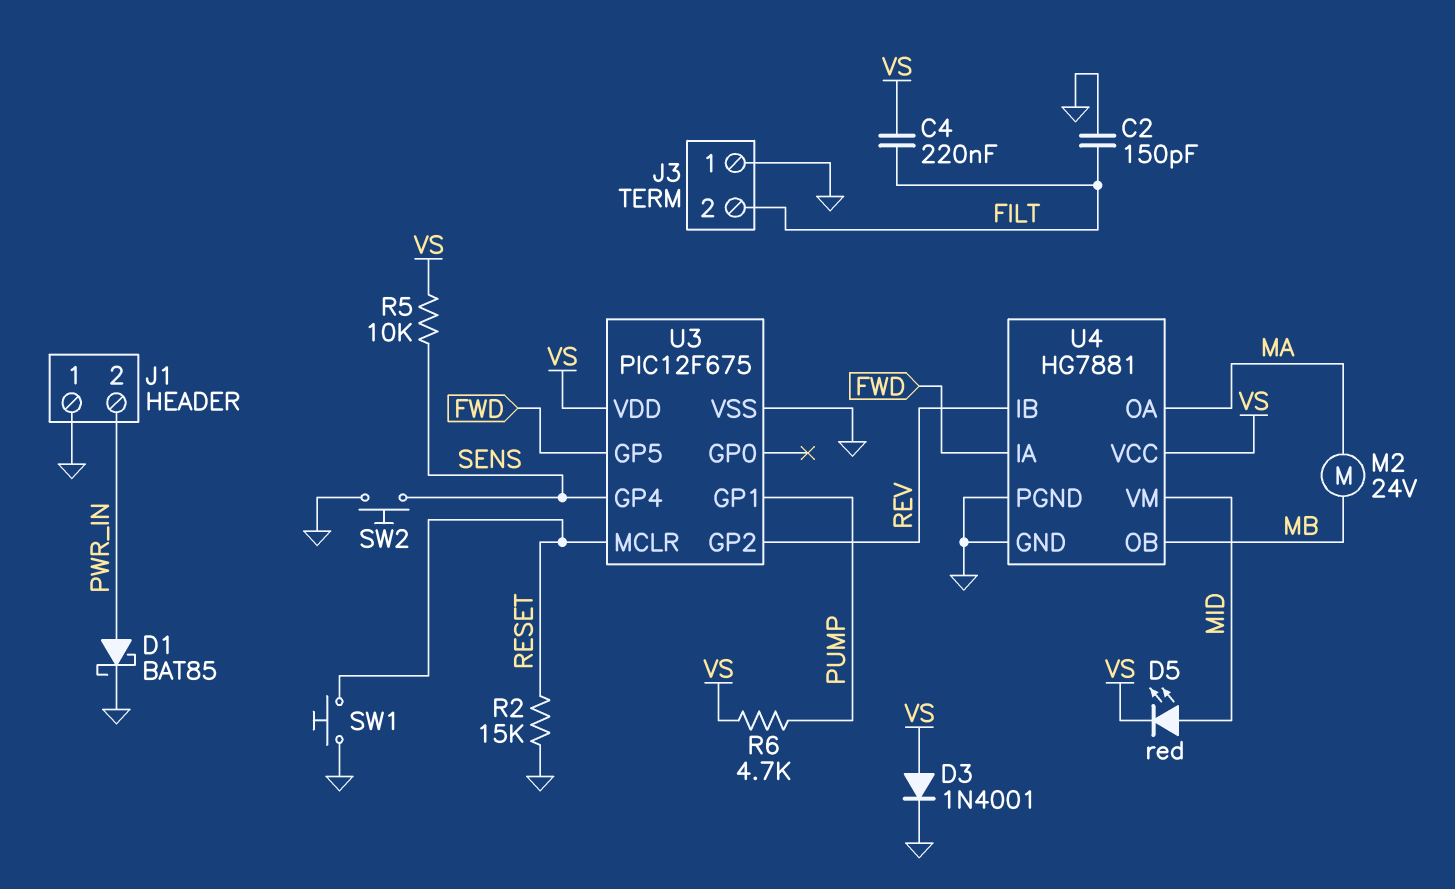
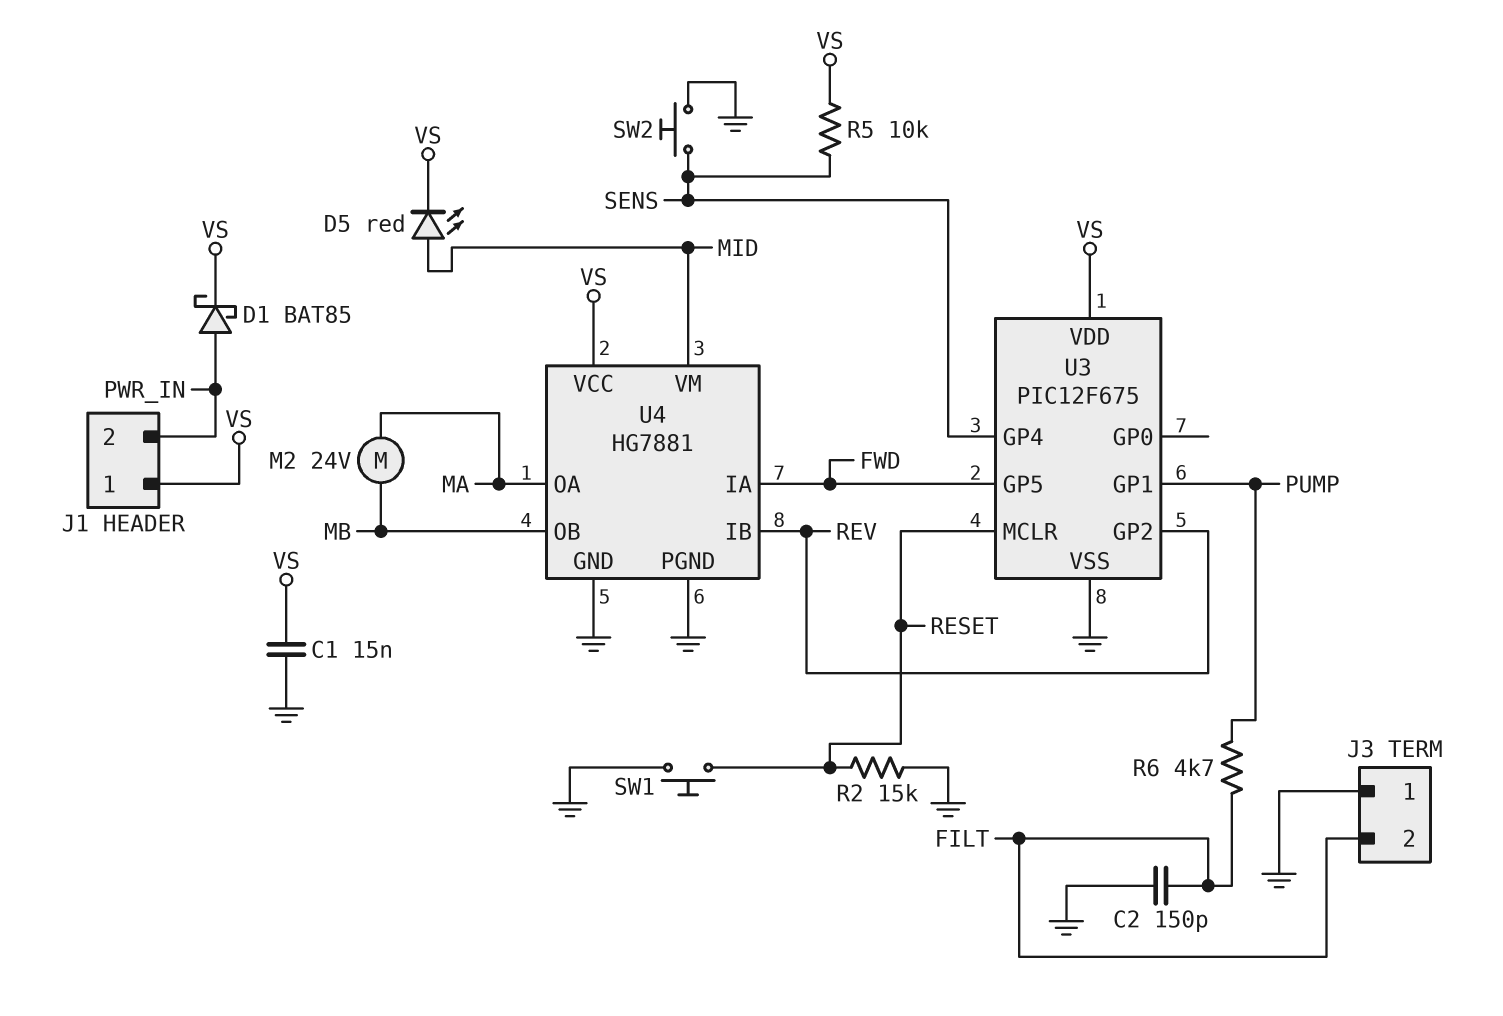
C1: none -> 15nF (GND, VS)
C4: 220nF (FILT, VS) -> none
D1: schottky BAT85 (A PWR_IN, K GND) -> schottky BAT85 (A PWR_IN, K VS)
D3: diode 1N4001 (A VS, K GND) -> none
J1 pin 1: GND -> VS
R6: 4.7k (PUMP, VS) -> 4.7k (FILT, PUMP)

